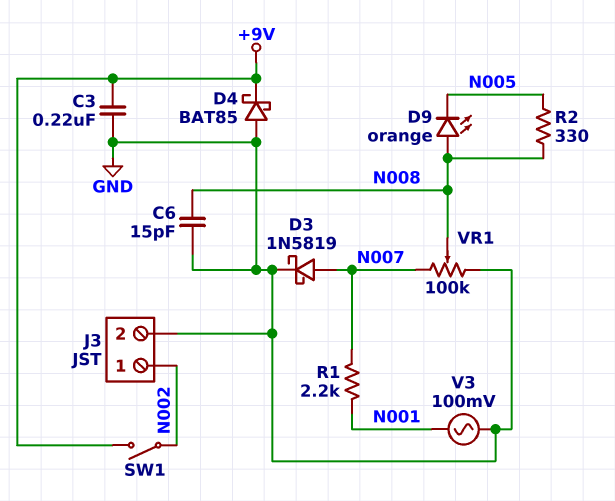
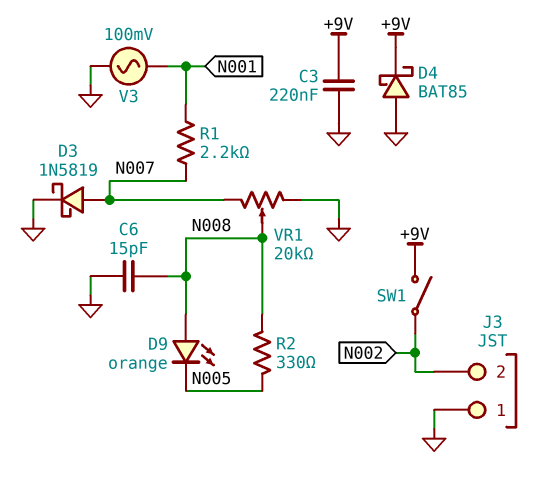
J3 pin 1: N002 -> GND
J3 pin 2: GND -> N002
VR1: 100k (GND, N007, wiper N008) -> 20k (GND, N007, wiper N008)

